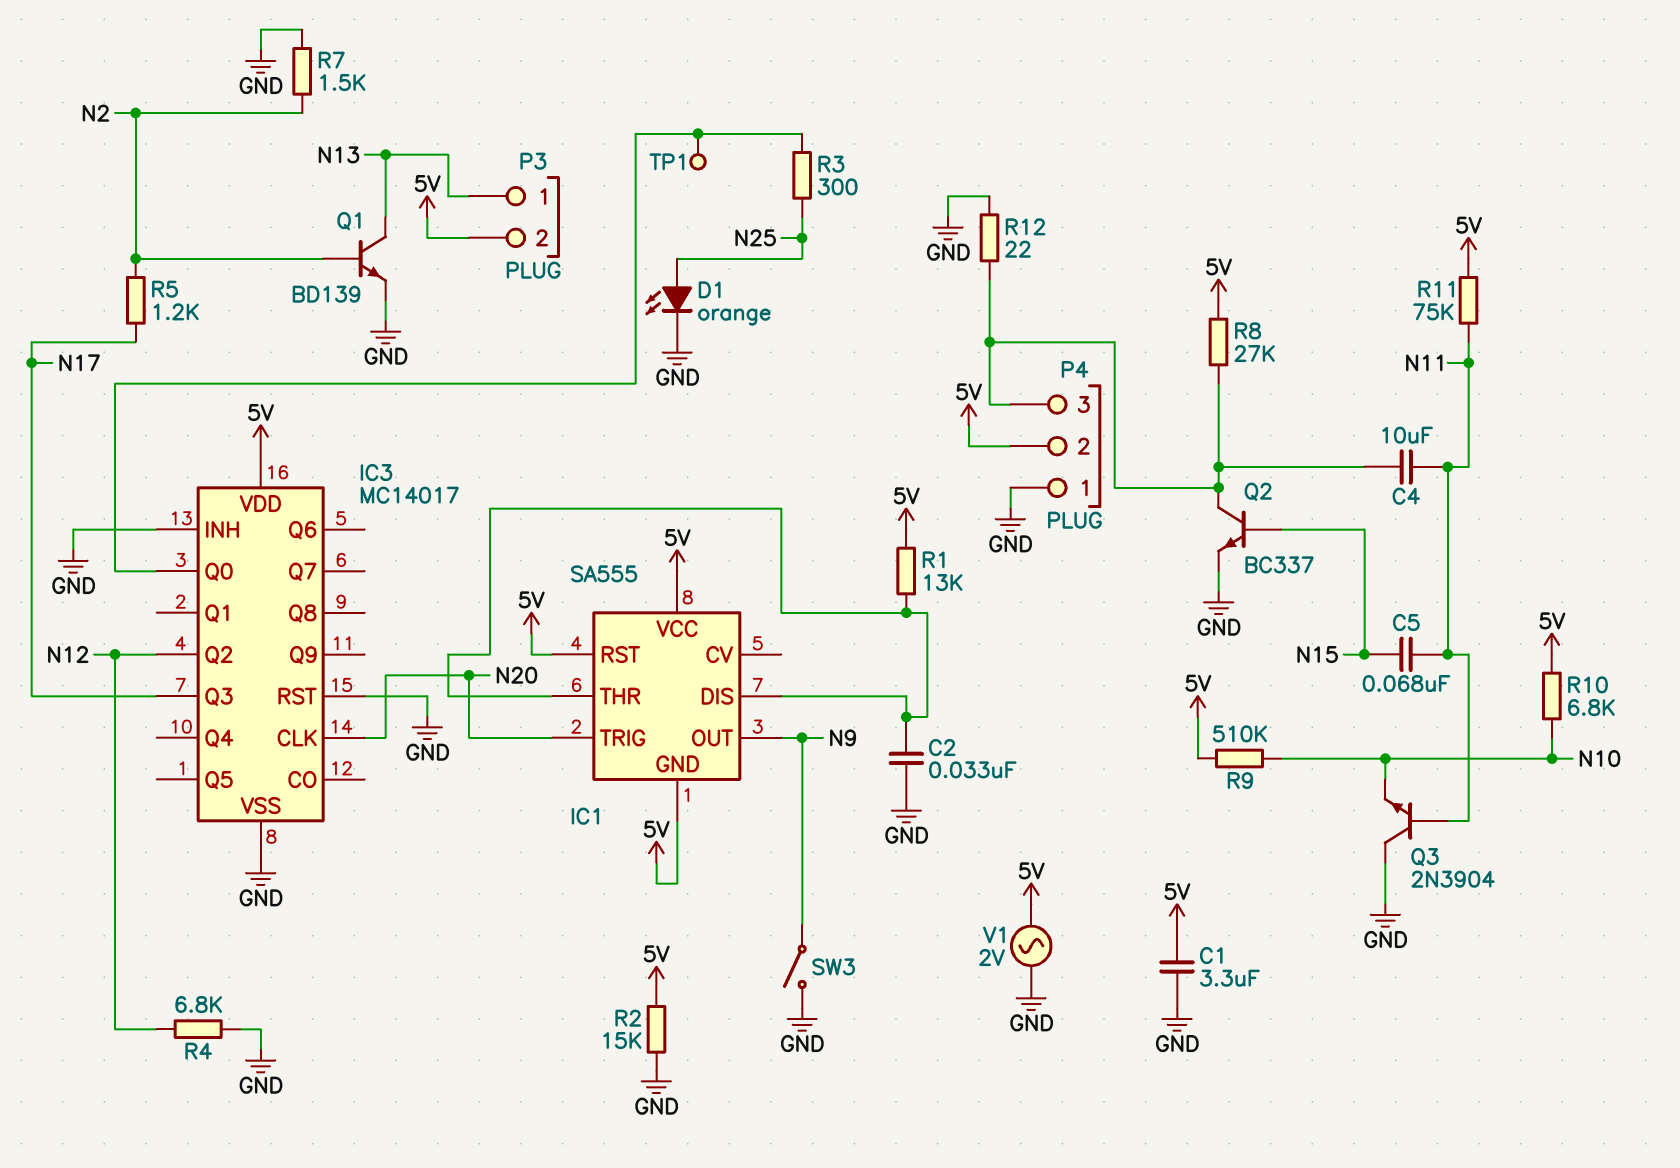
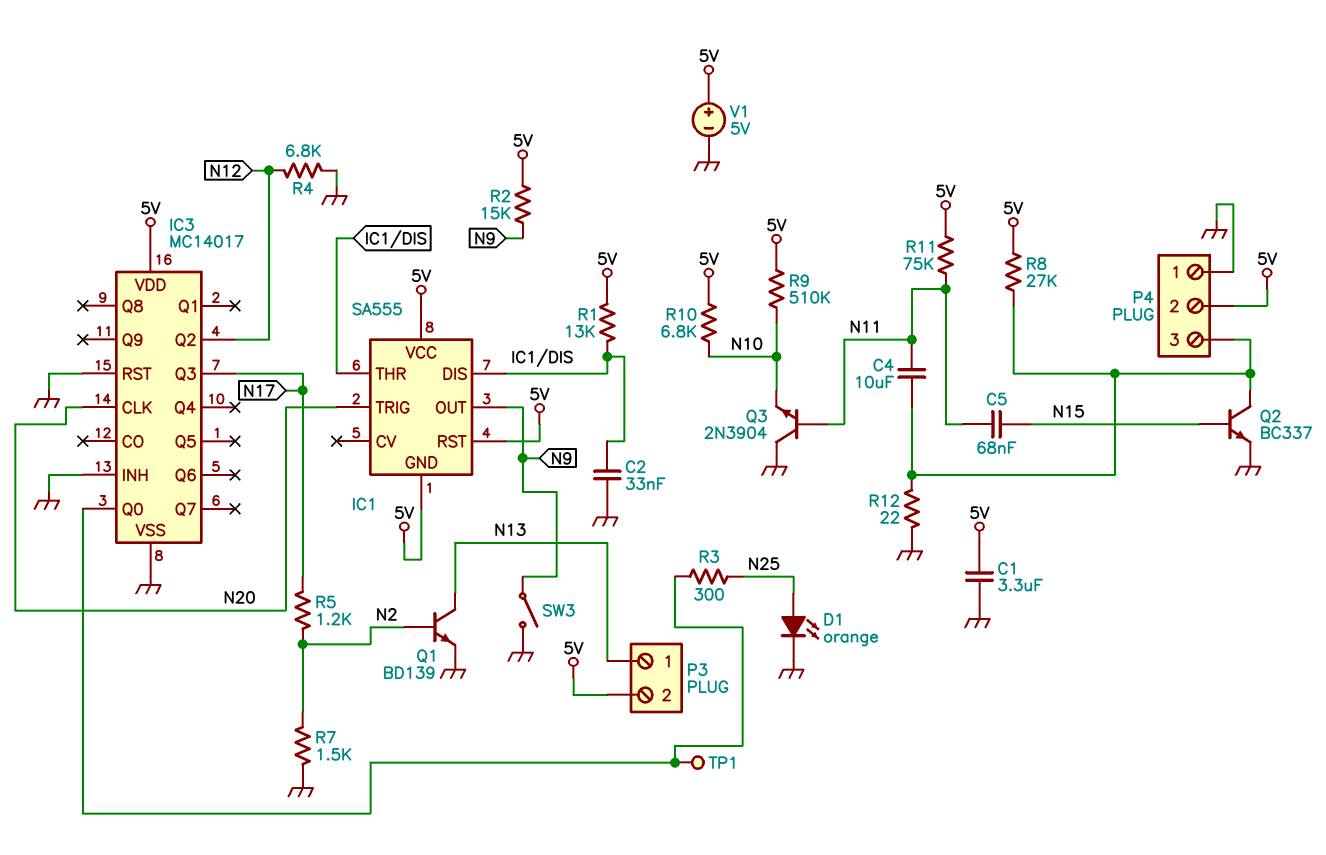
R2: 15k (5V, GND) -> 15k (5V, N9)
V1: AC 2V (5V, GND) -> 5V (plus 5V, minus GND)

